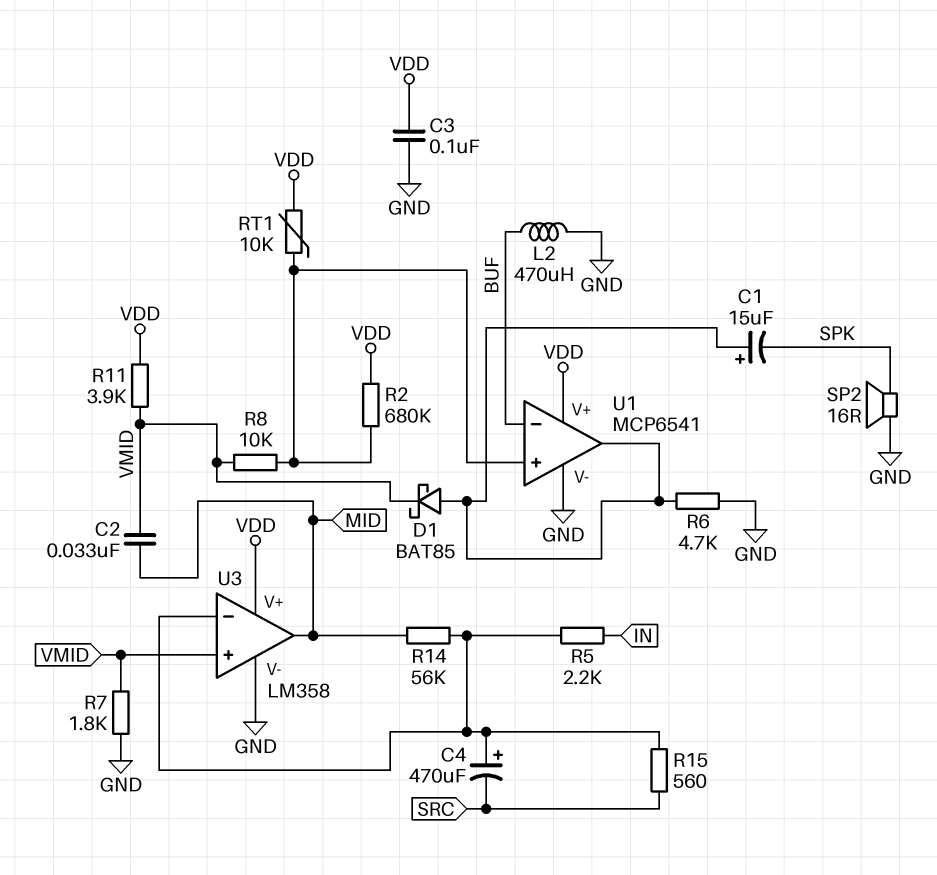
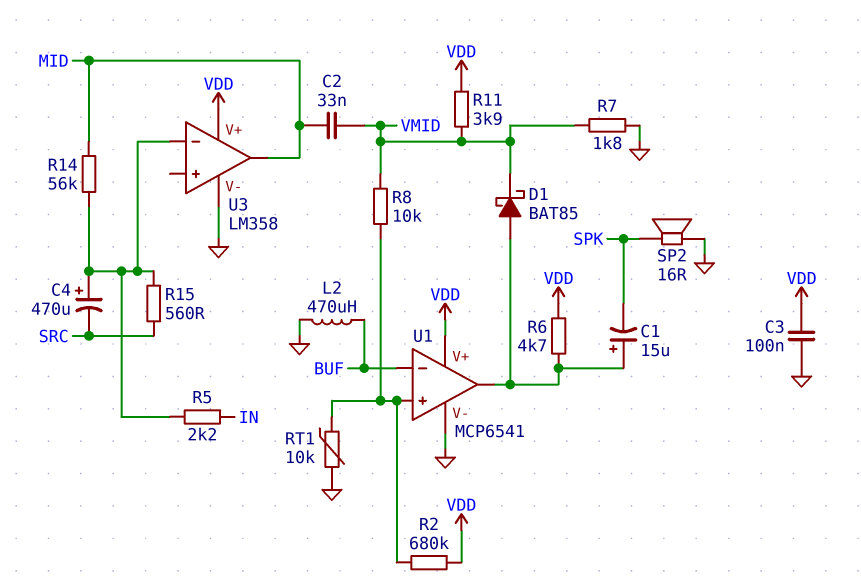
R6: 4.7k (GND, U1/out) -> 4.7k (U1/out, VDD)
RT1: 10k (U1/in+, VDD) -> 10k (GND, U1/in+)
U3 pin in+: VMID -> none

